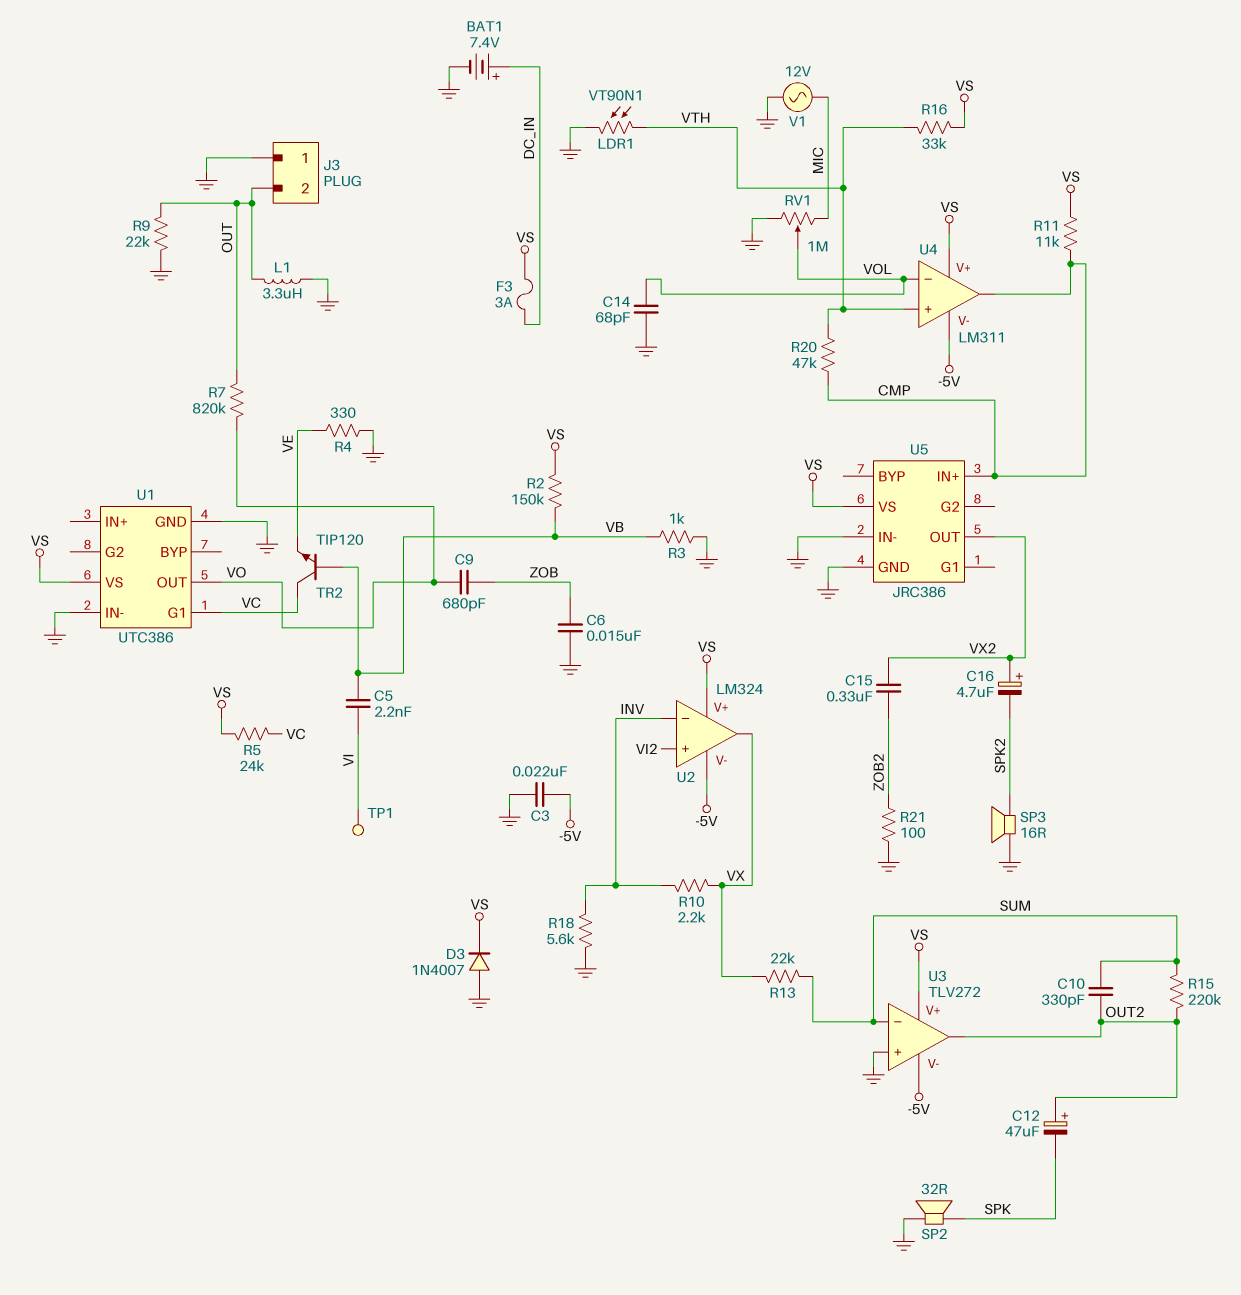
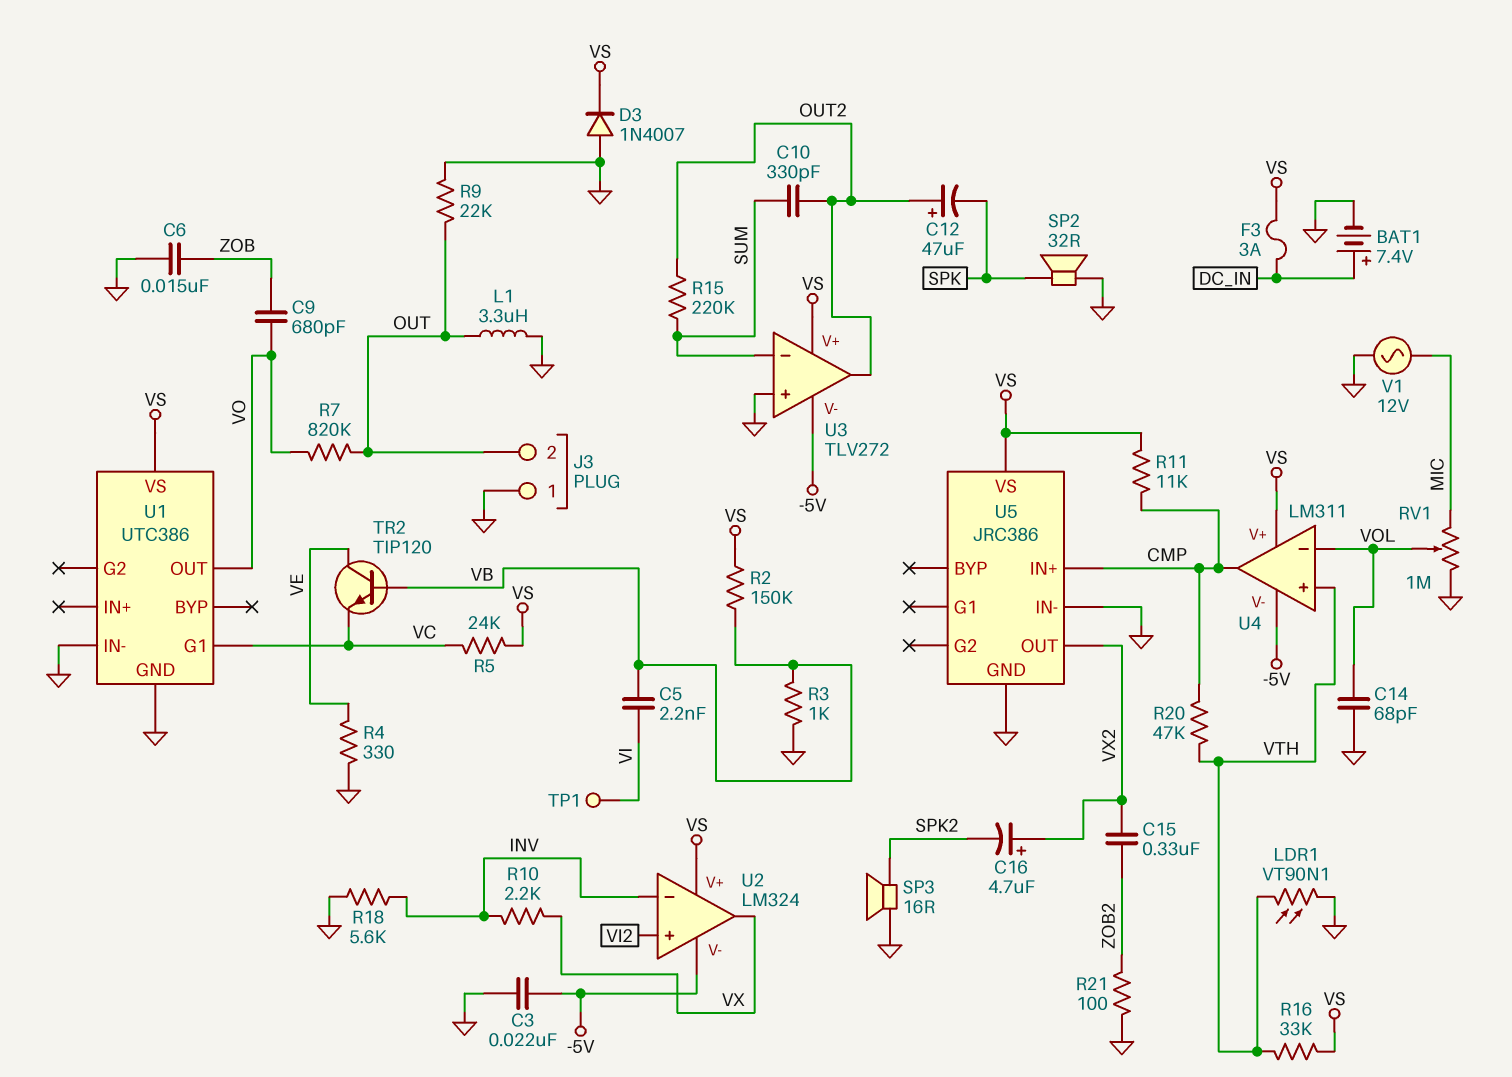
R13: 22k (SUM, VX) -> none
TR2: NPN TIP120 (B VB, C VC, E VE) -> NPN TIP120 (B VB, C VE, E VC)

